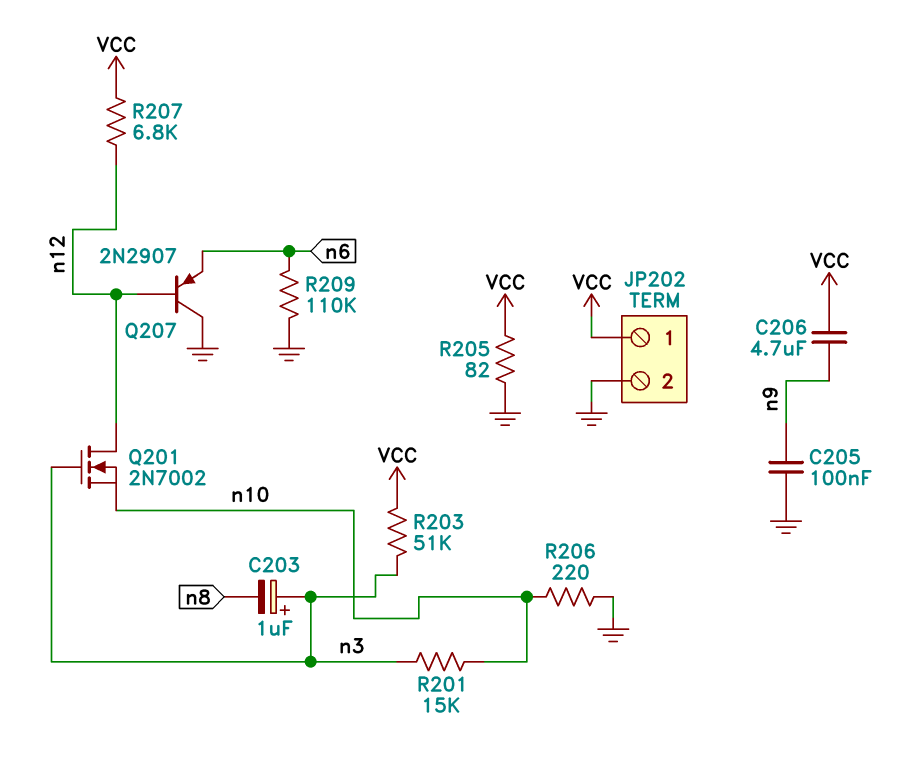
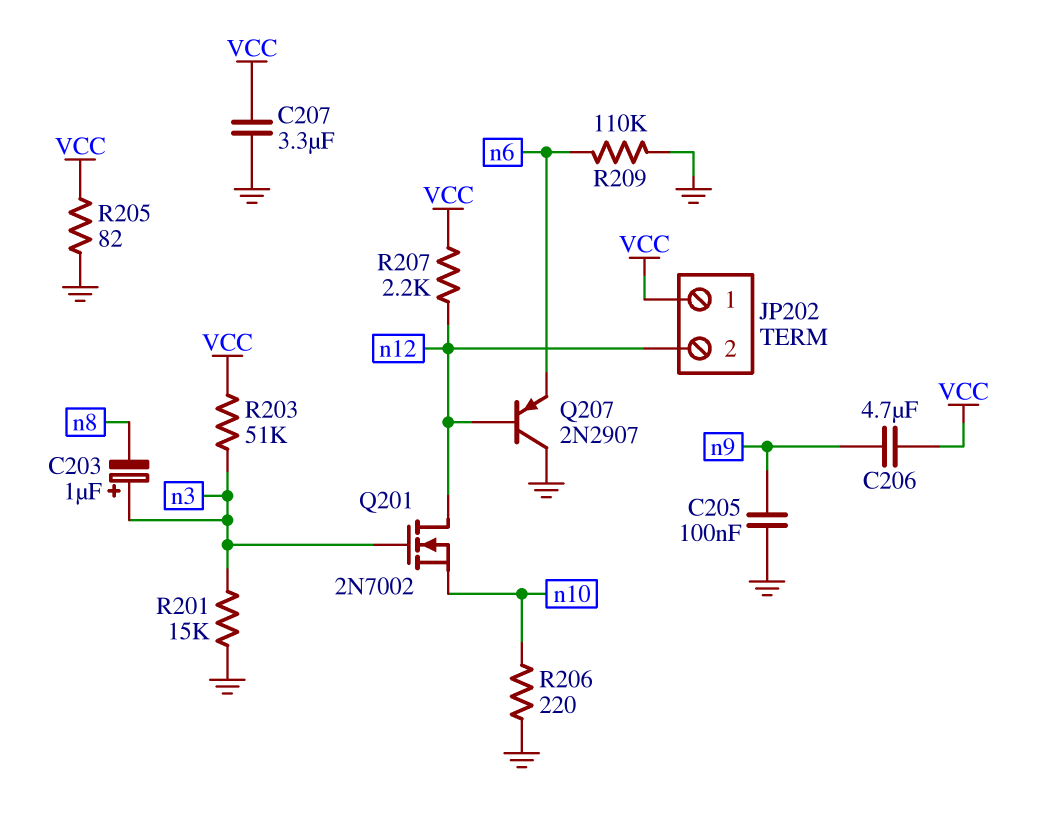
C207: none -> 3.3uF (GND, VCC)
JP202 pin 2: GND -> n12
R201: 15k (n3, n10) -> 15k (GND, n3)
R207: 6.8k (VCC, n12) -> 2.2k (VCC, n12)

